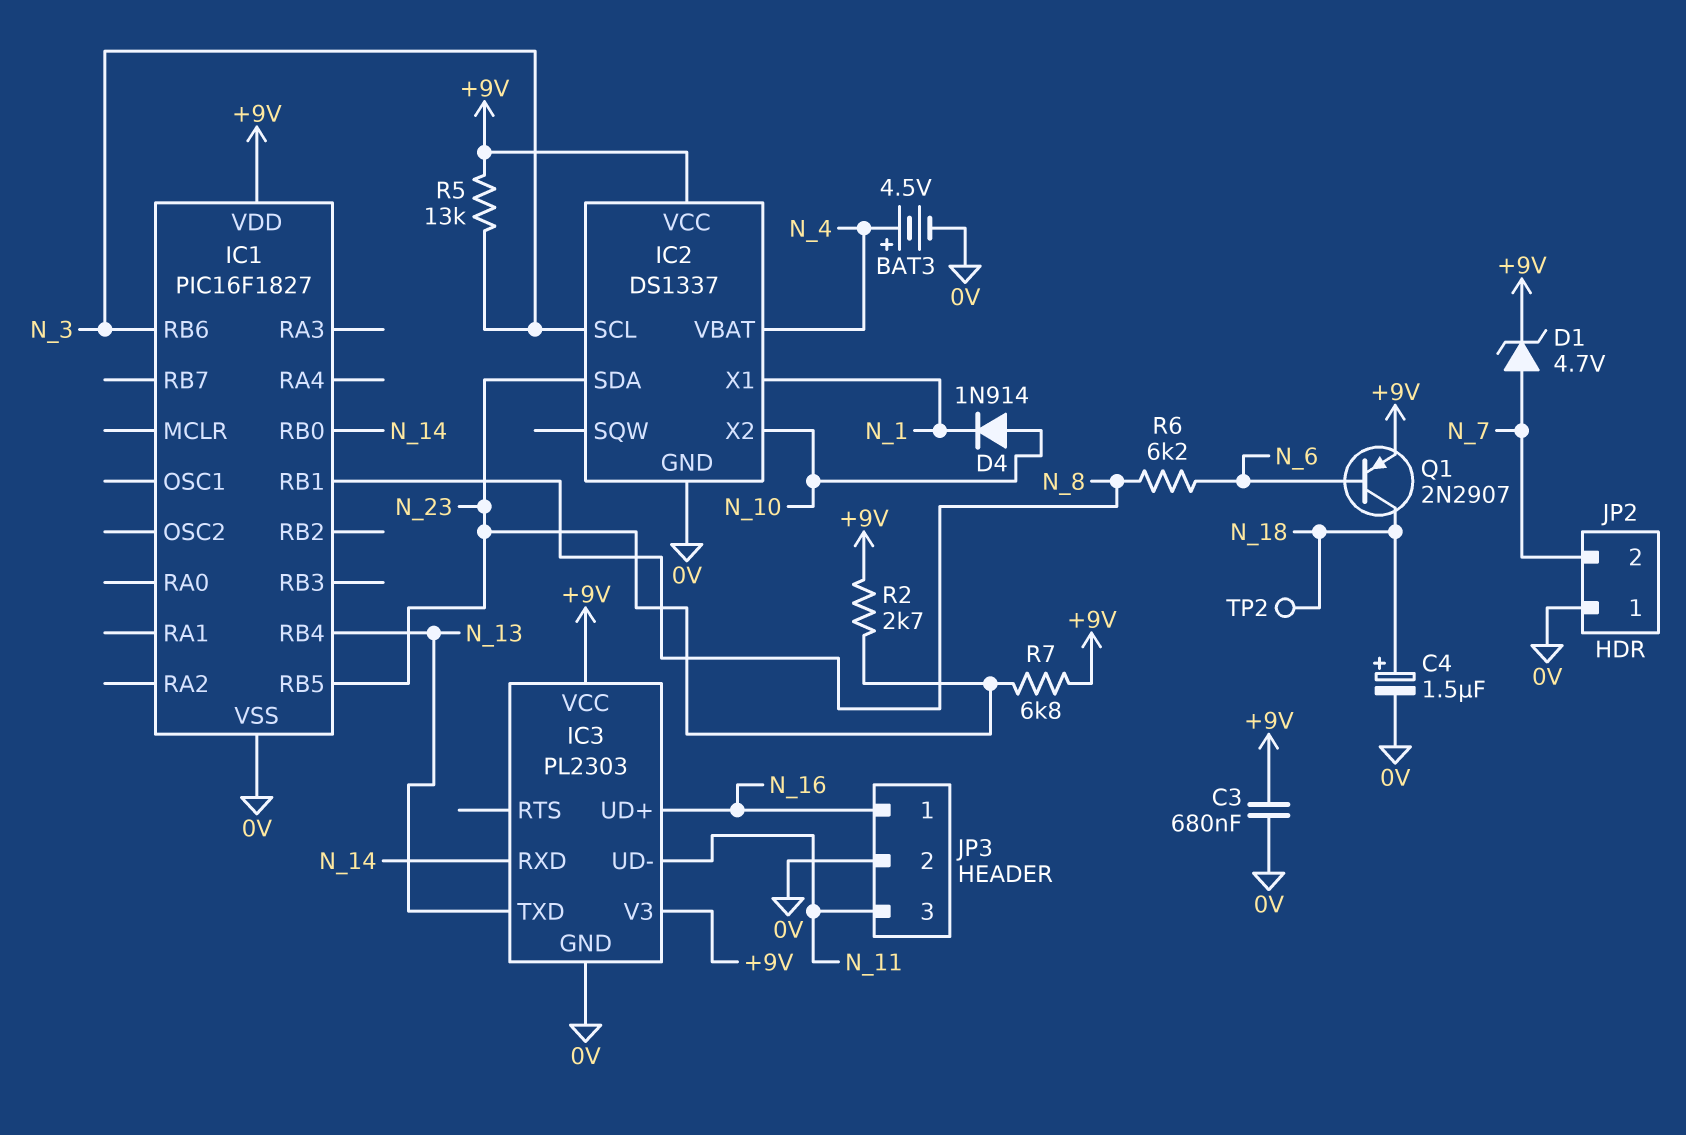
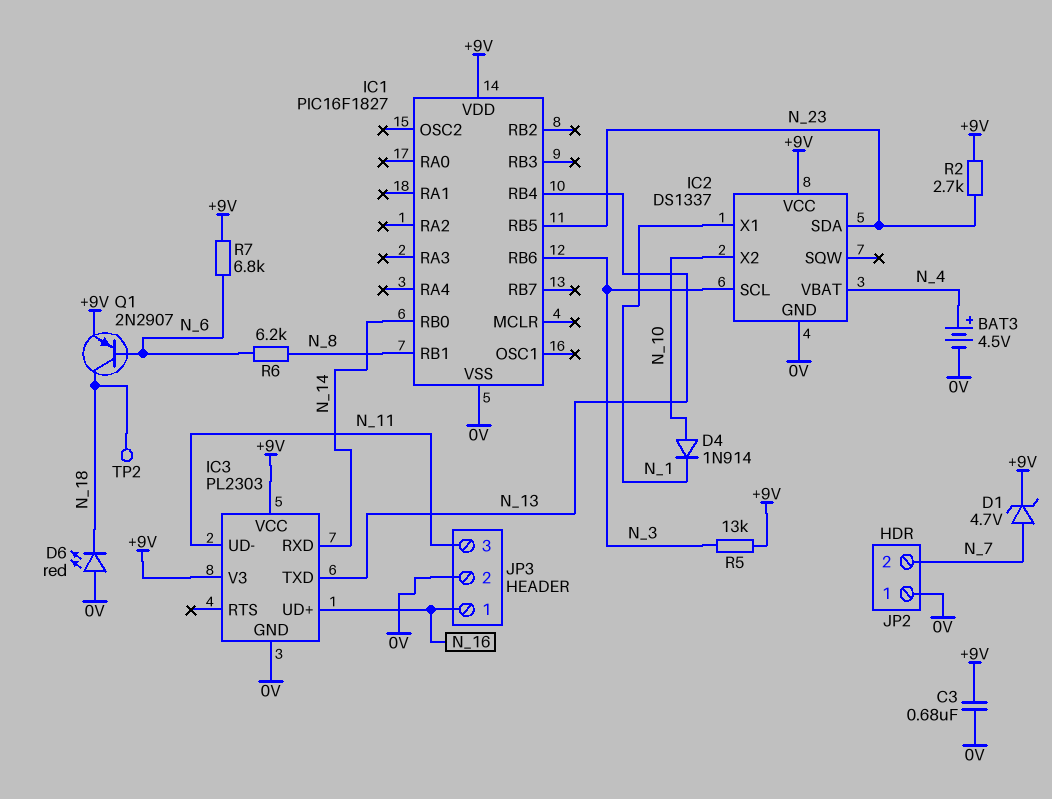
C4: 1.5uF (plus N_18, minus 0V) -> none
D6: none -> LED red (A 0V, K N_18)
R7: 6.8k (+9V, N_23) -> 6.8k (+9V, N_6)

